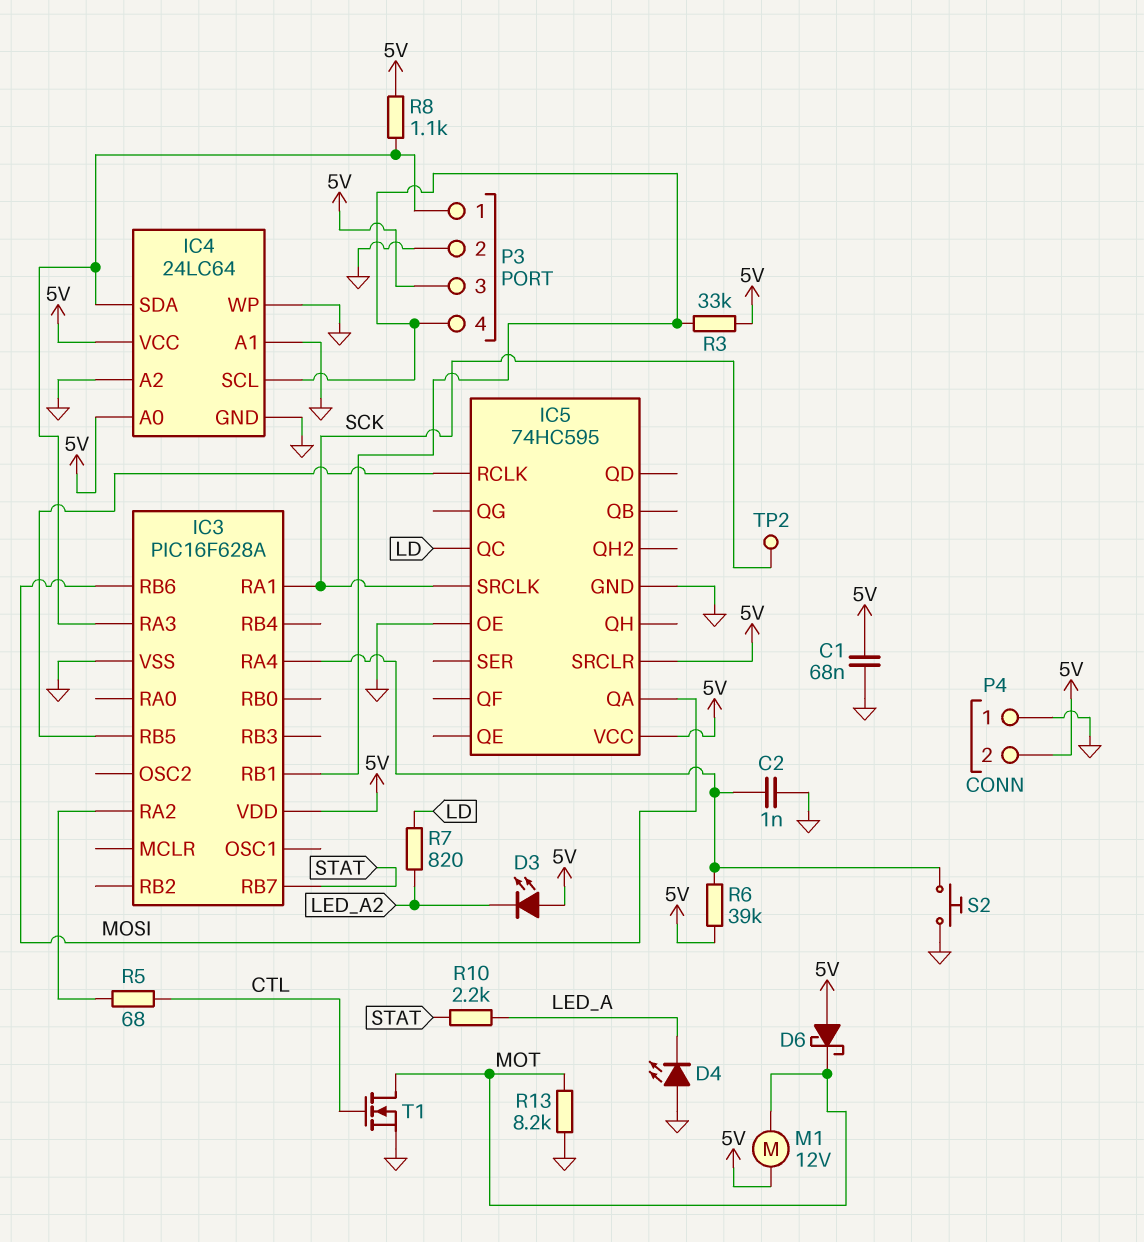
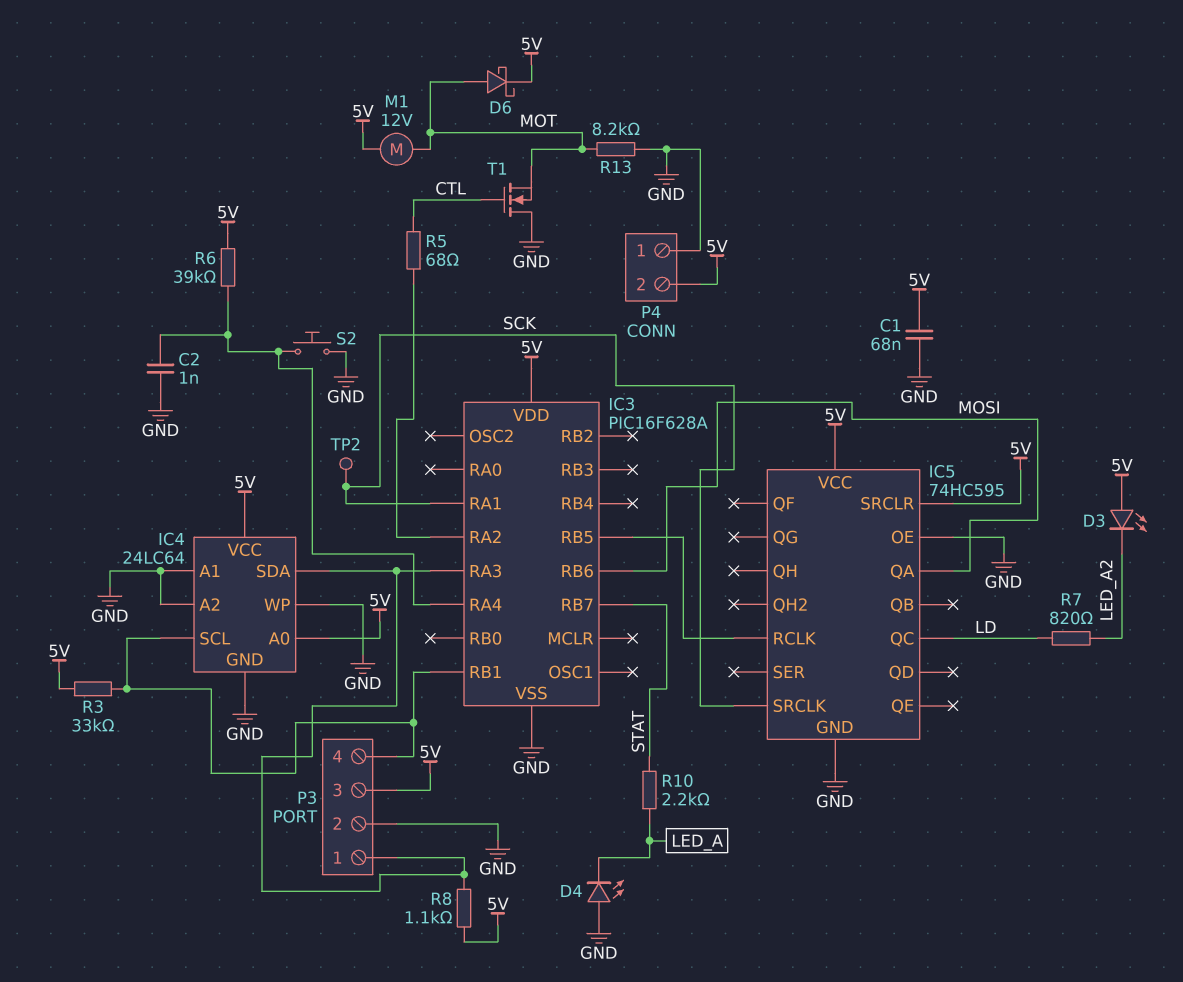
D6: schottky (A 5V, K MOT) -> schottky (A MOT, K 5V)
T1: NMOS (G CTL, D MOT, S GND) -> NMOS (G CTL, D GND, S MOT)

